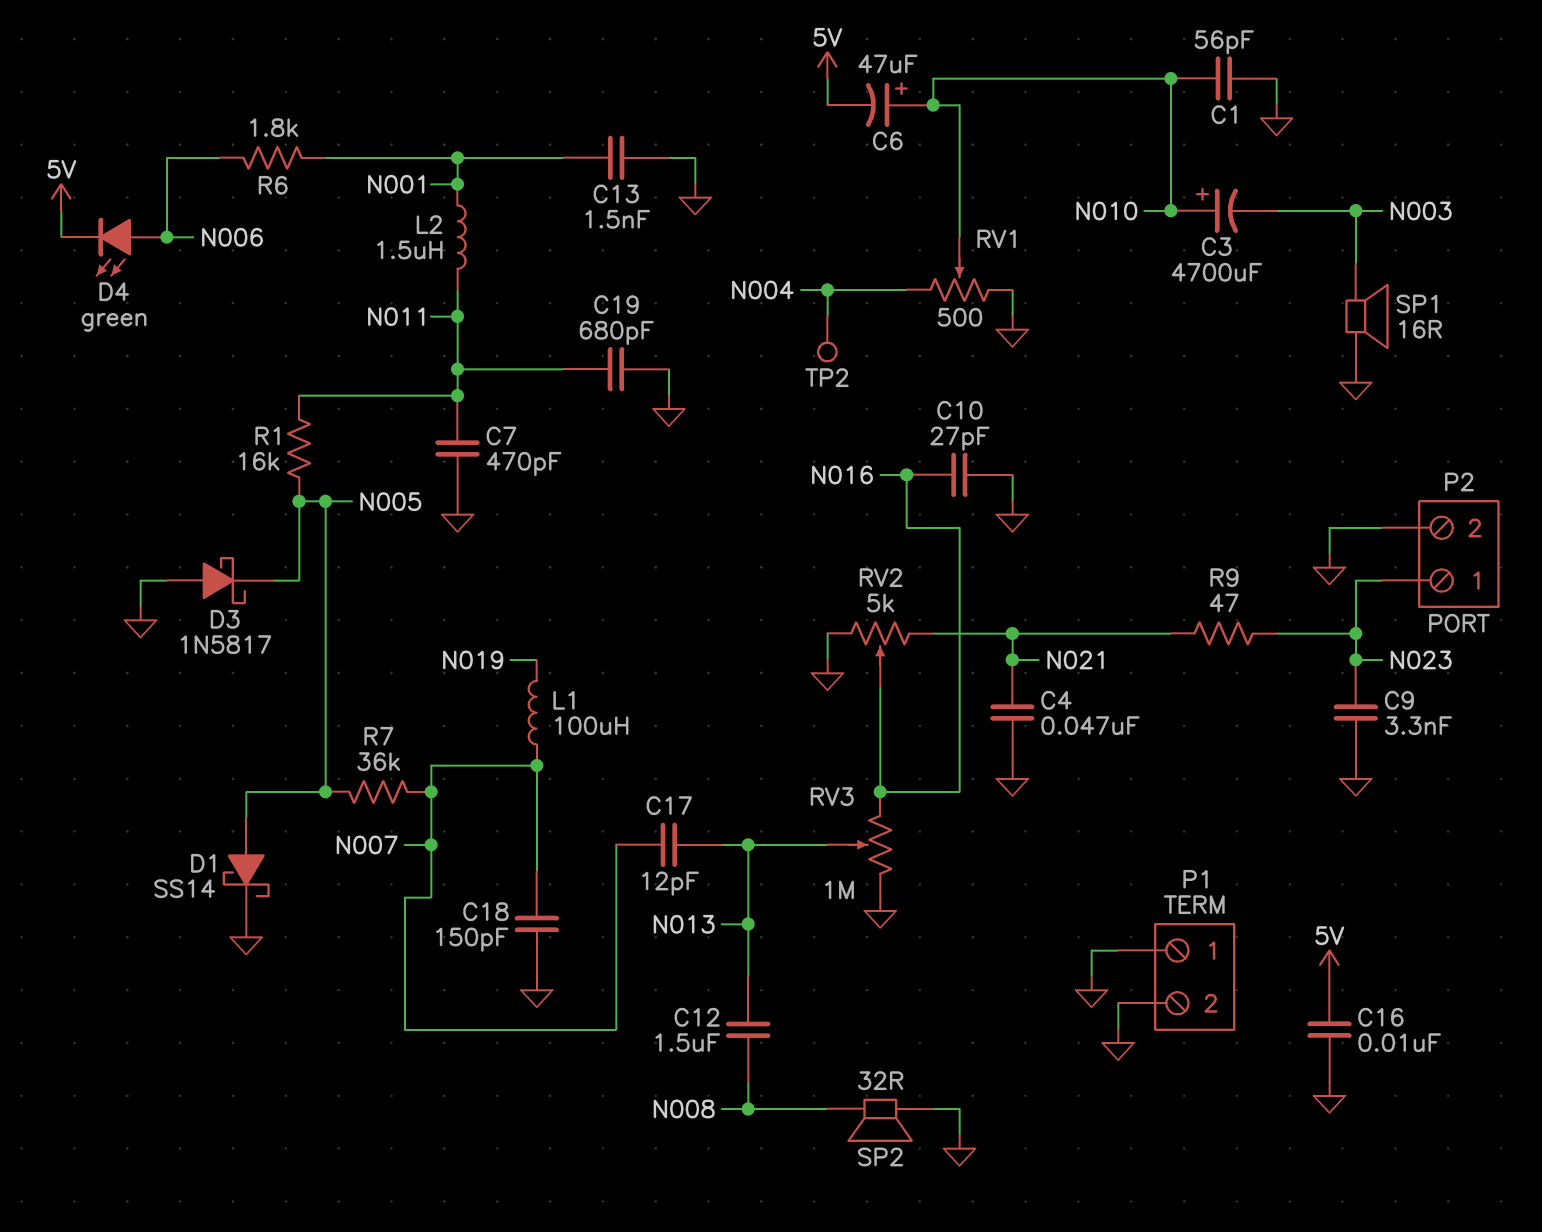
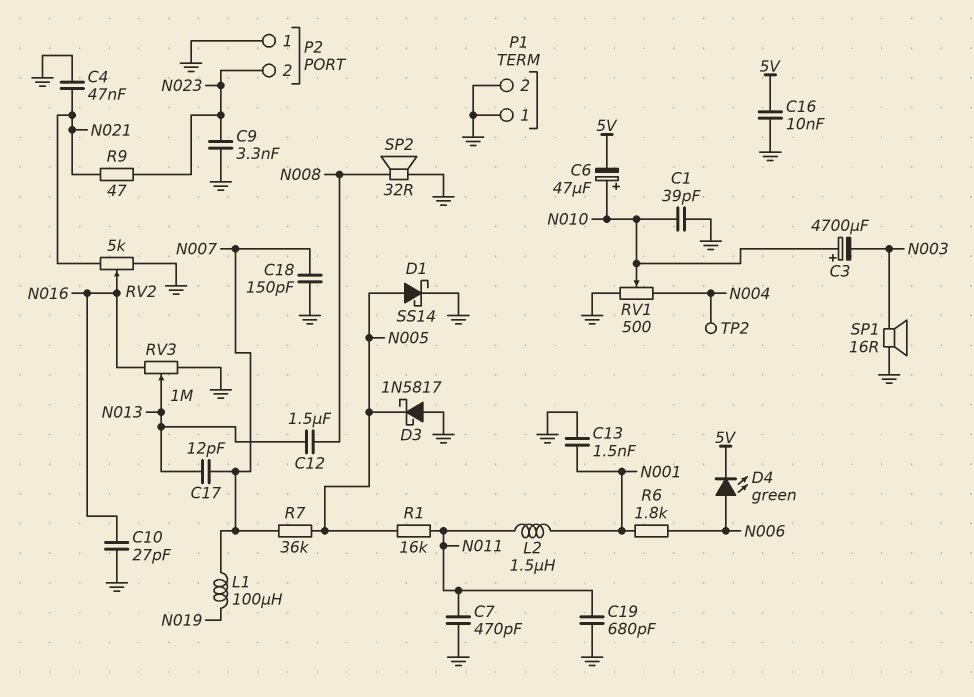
C1: 56pF (GND, N010) -> 39pF (GND, N010)
P2 pin 1: N023 -> GND
P2 pin 2: GND -> N023

